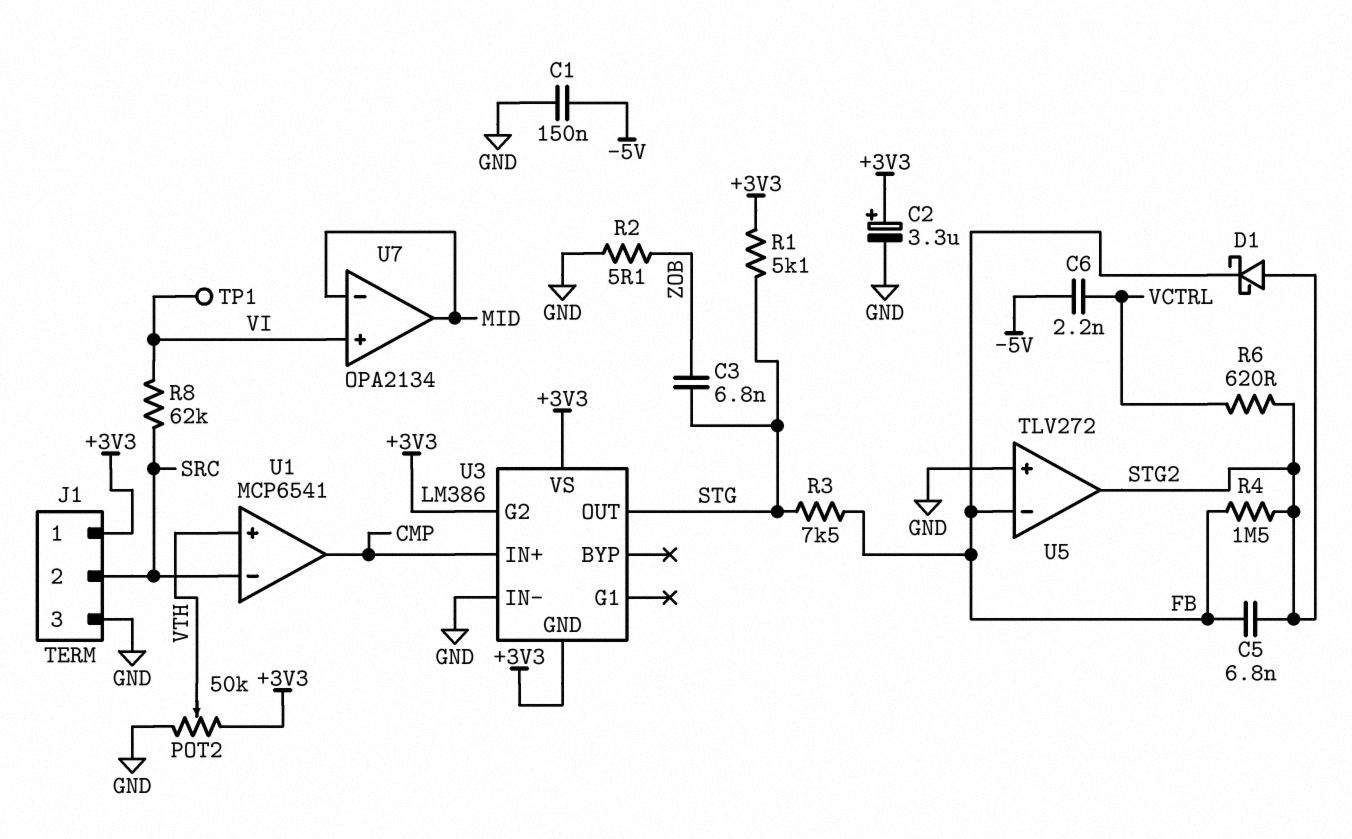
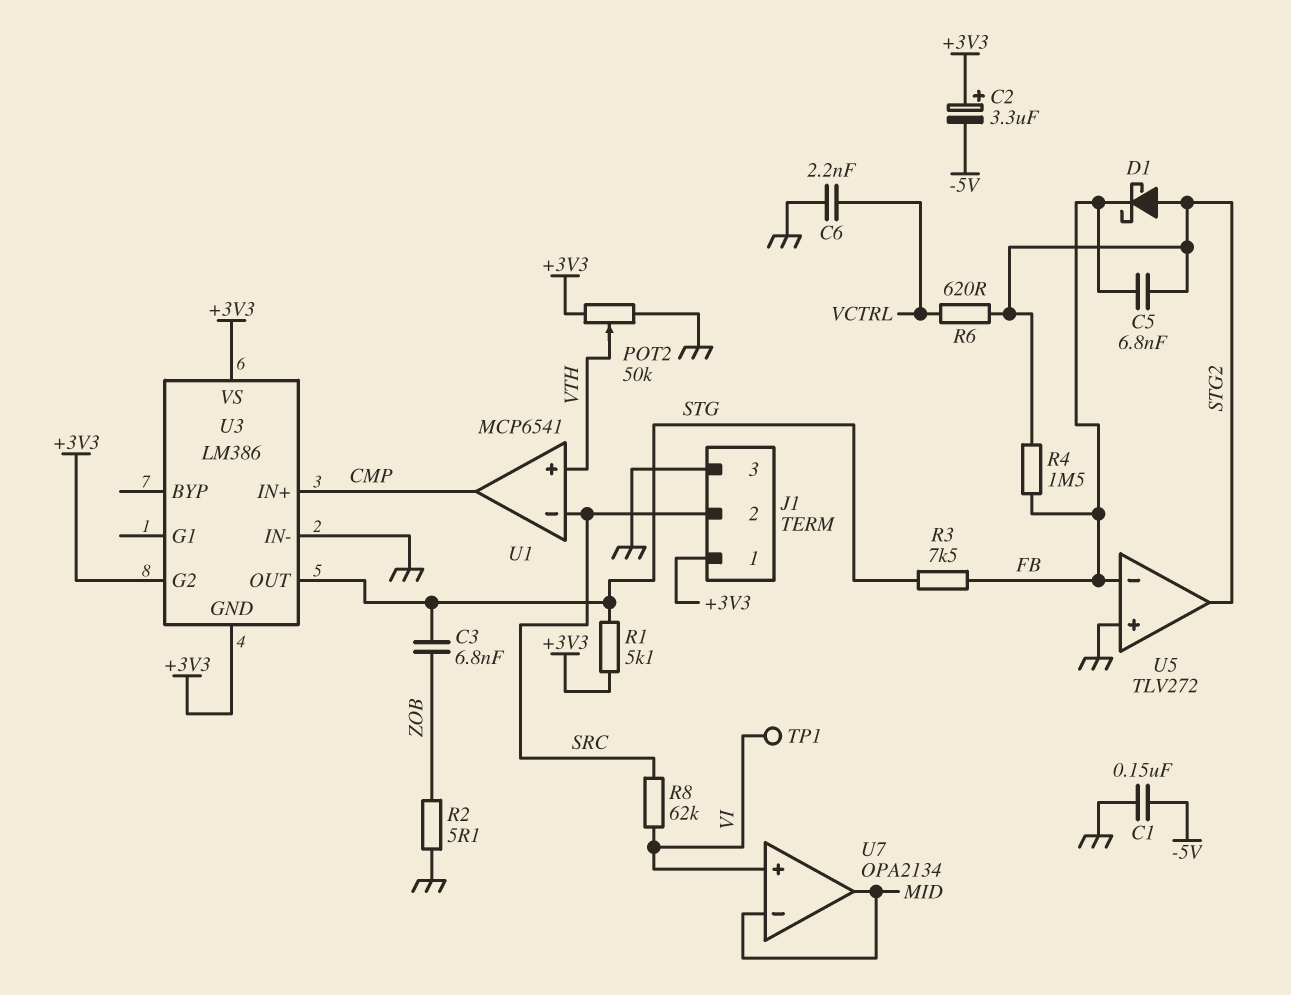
C2: 3.3uF (plus +3V3, minus GND) -> 3.3uF (plus +3V3, minus -5V)
C6: 2.2nF (-5V, VCTRL) -> 2.2nF (GND, VCTRL)

